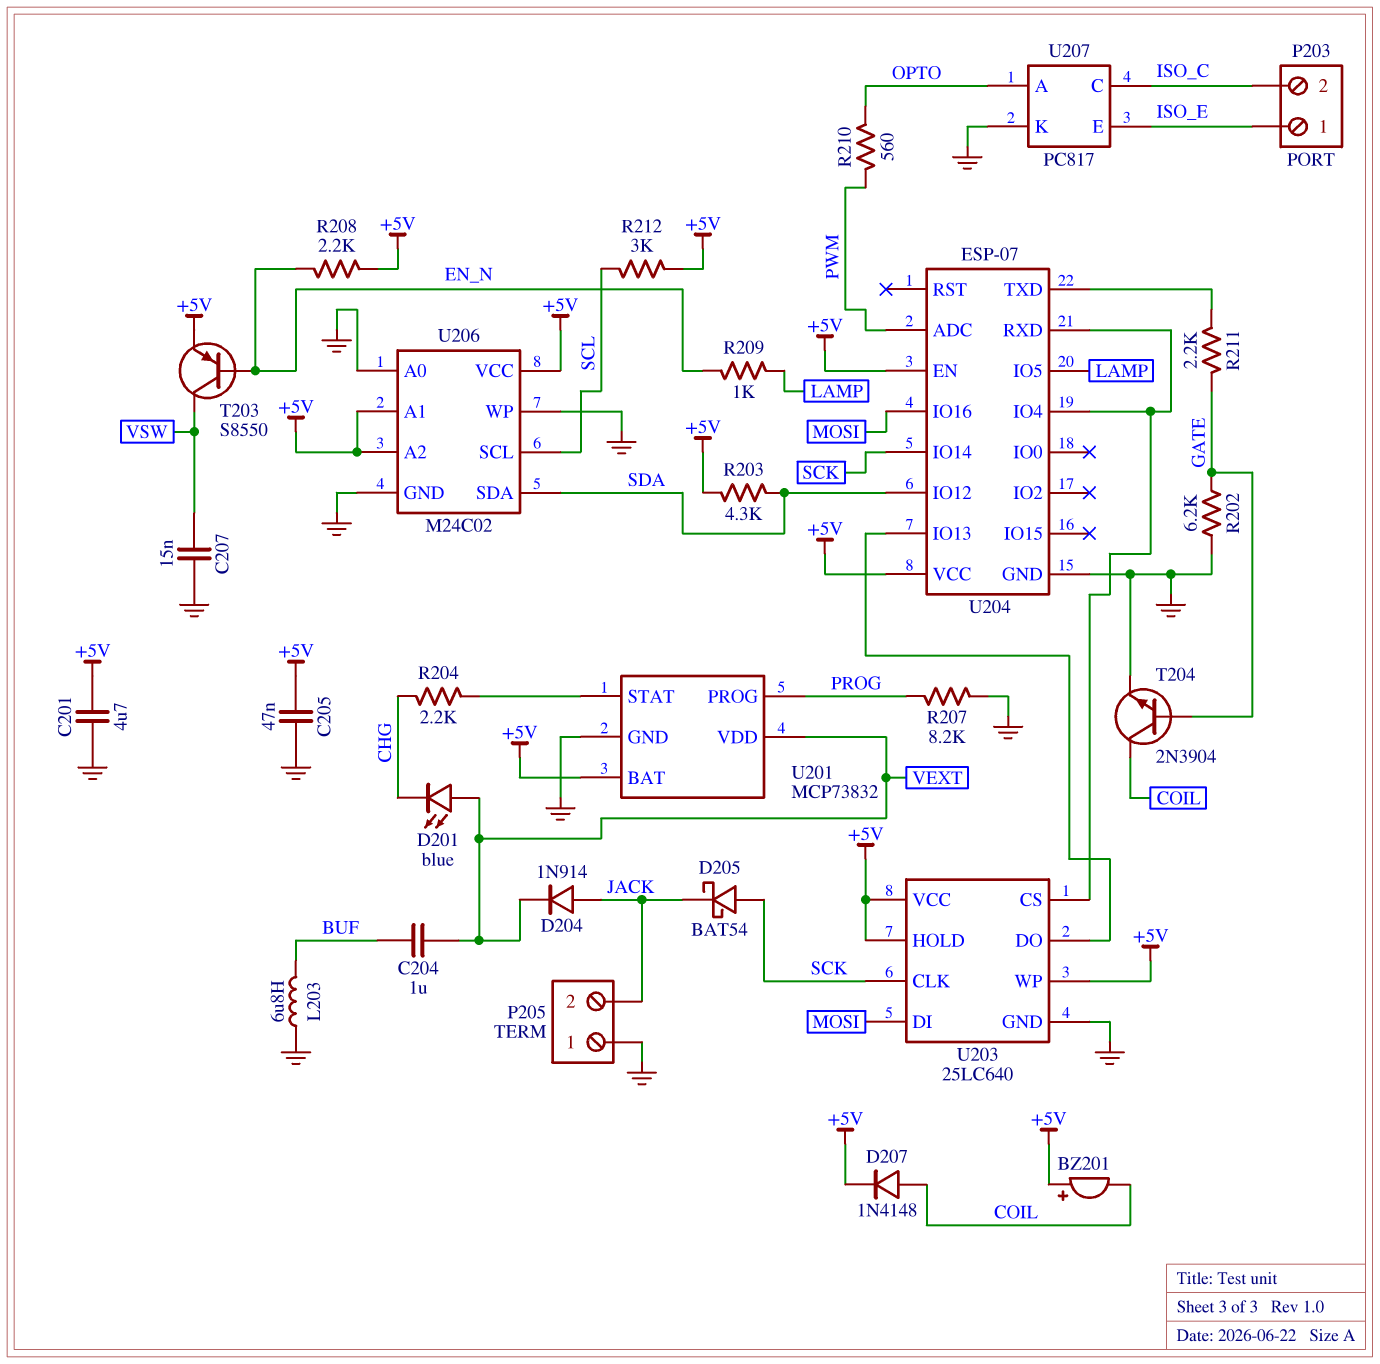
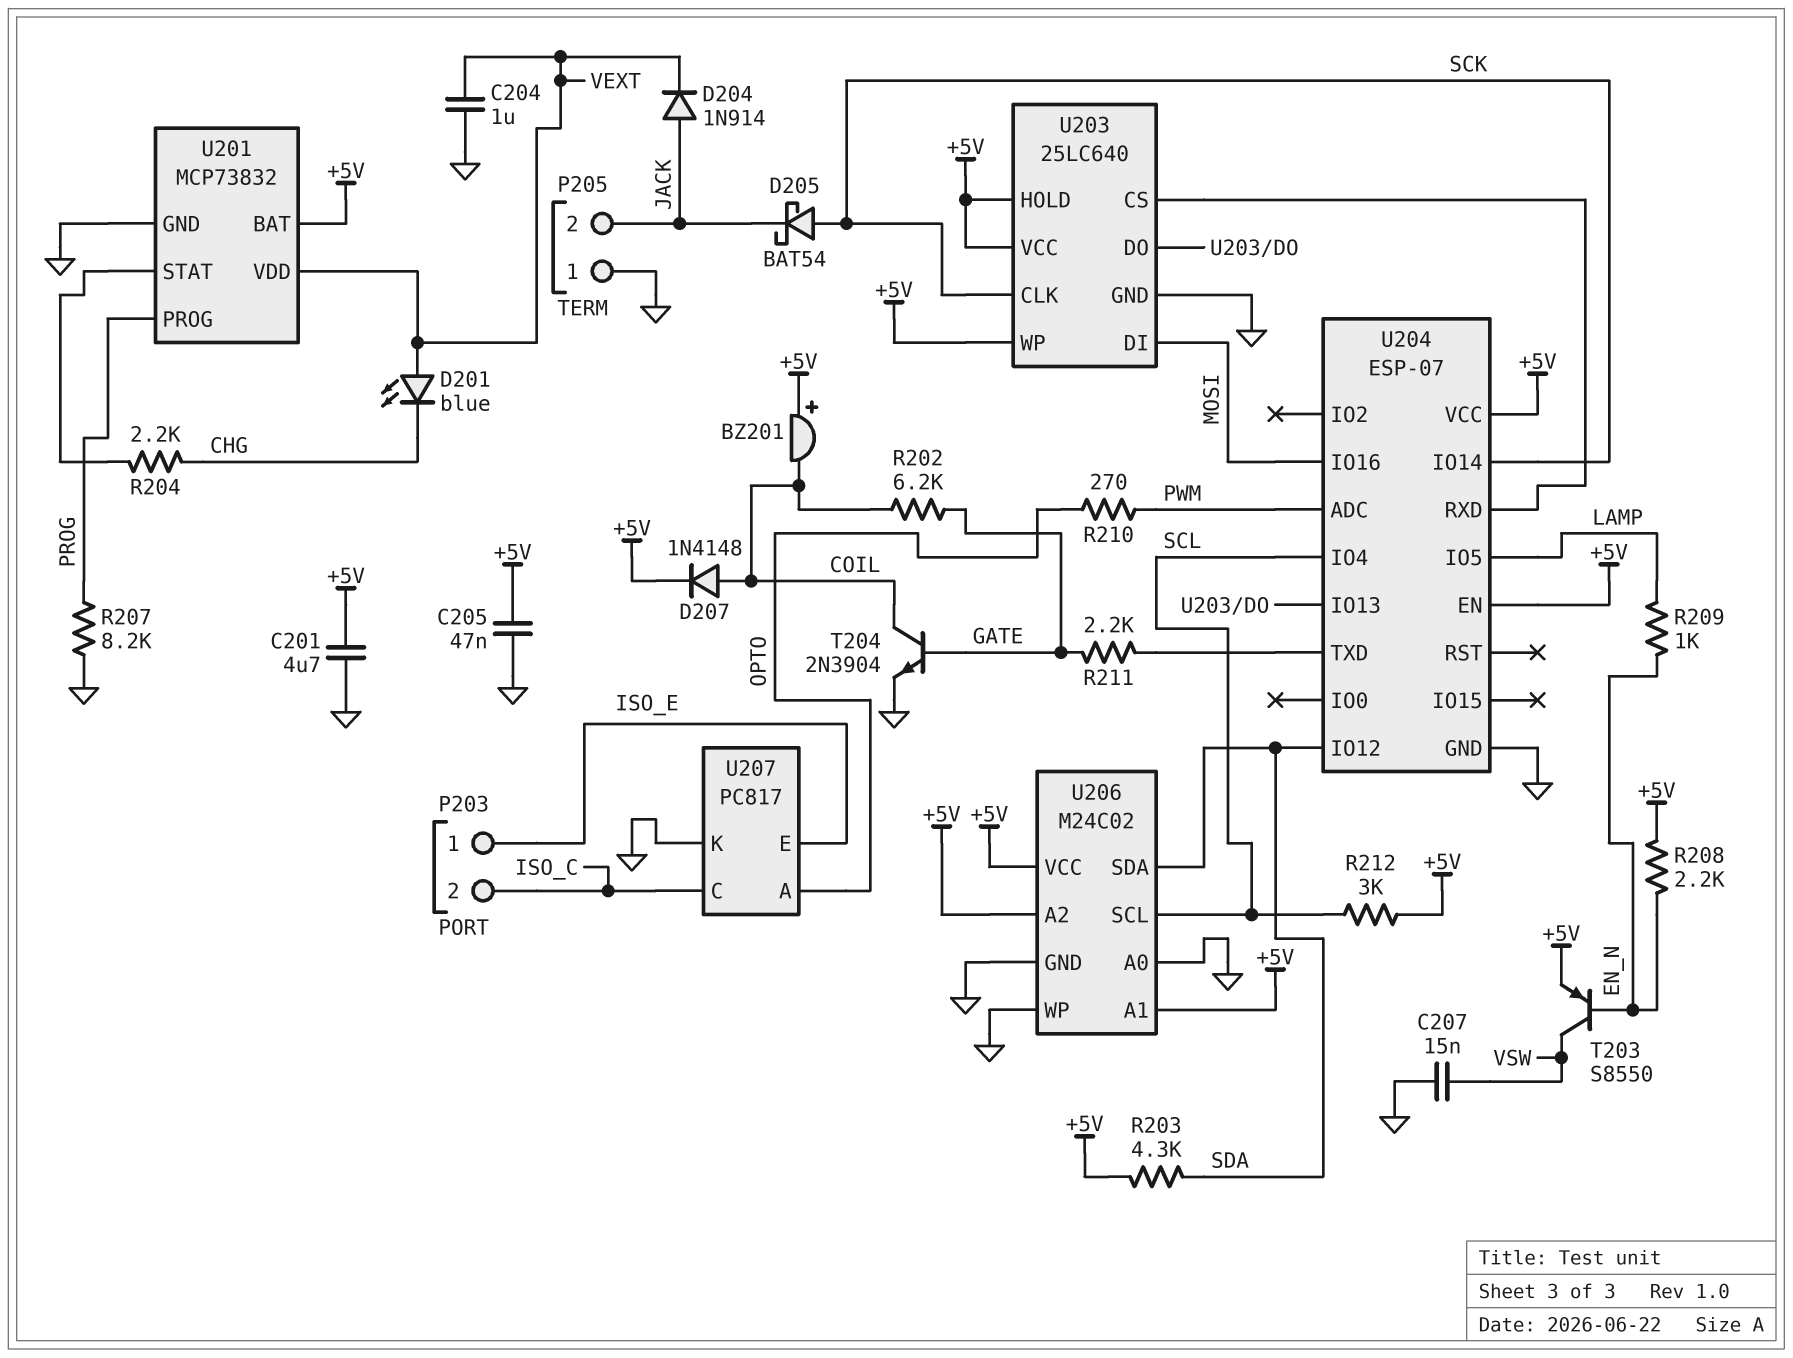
C204: 1uF (BUF, VEXT) -> 1uF (GND, VEXT)
L203: 6.8uH (BUF, GND) -> none
R202: 6.2k (GATE, GND) -> 6.2k (COIL, GATE)
R210: 560 (OPTO, PWM) -> 270 (OPTO, PWM)
U204 pin IO4: U203/CS -> SCL

